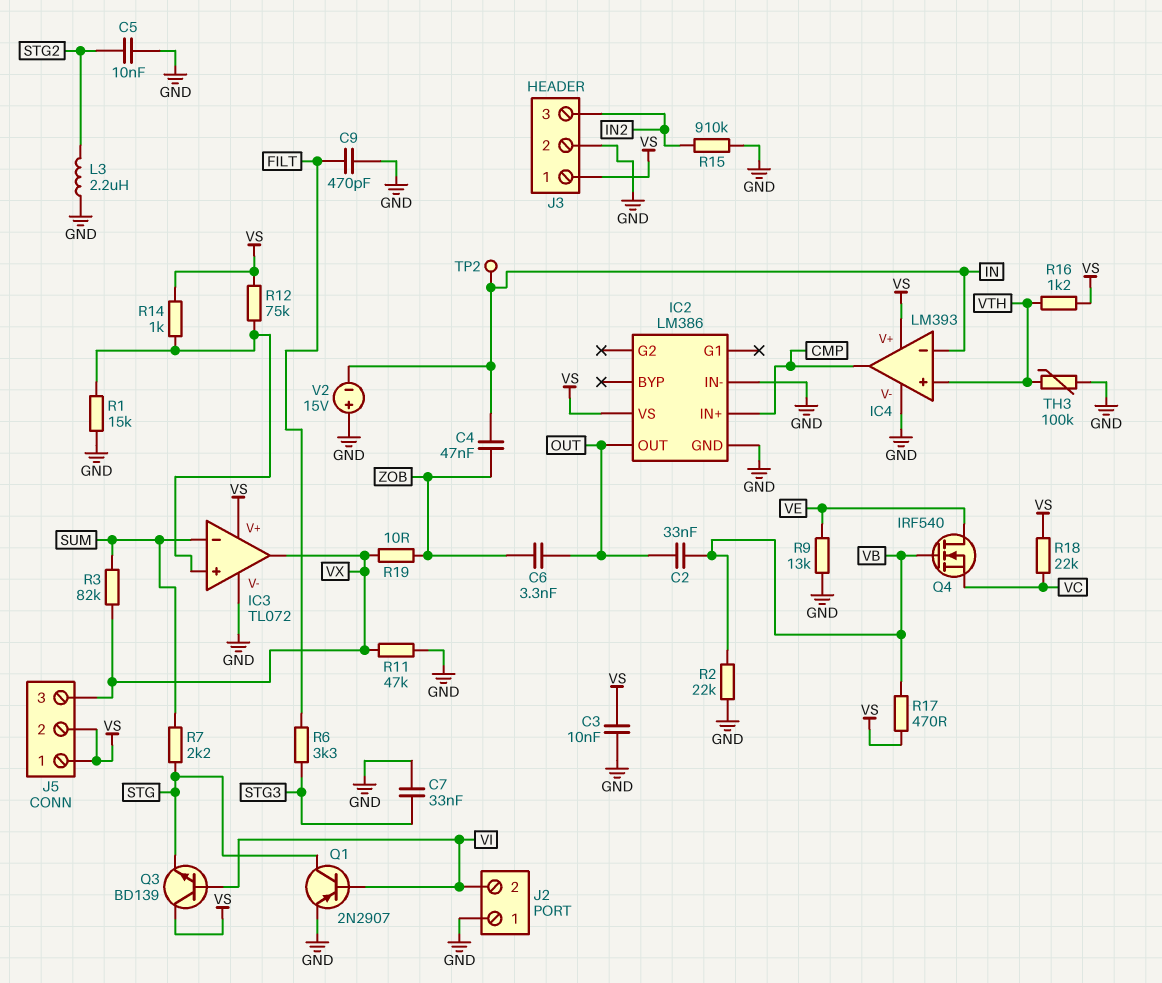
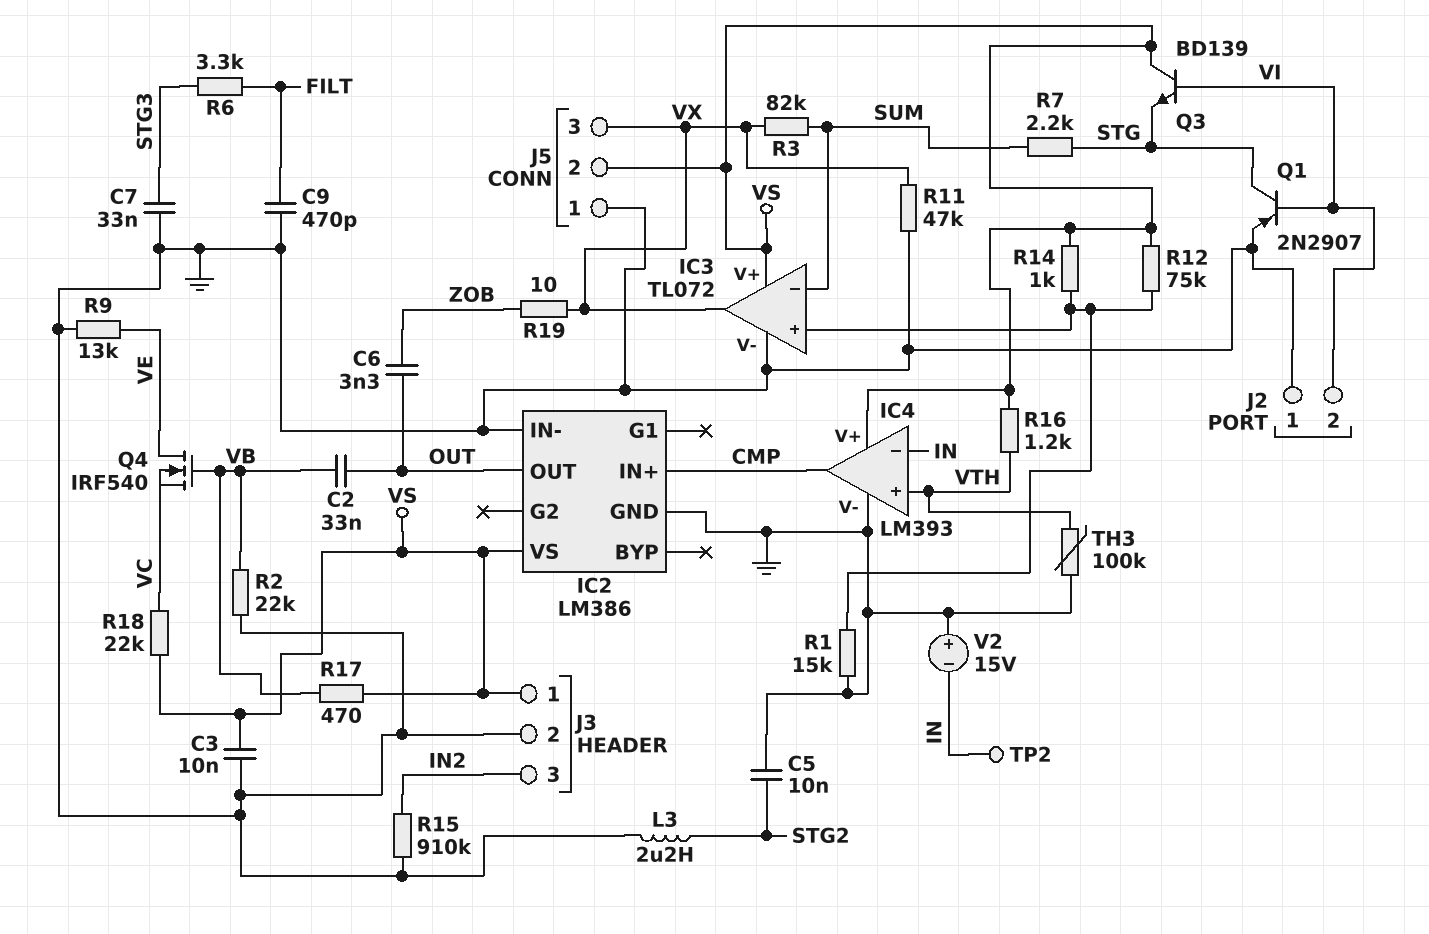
C4: 47nF (IN, ZOB) -> none
J5 pin 1: VS -> GND

